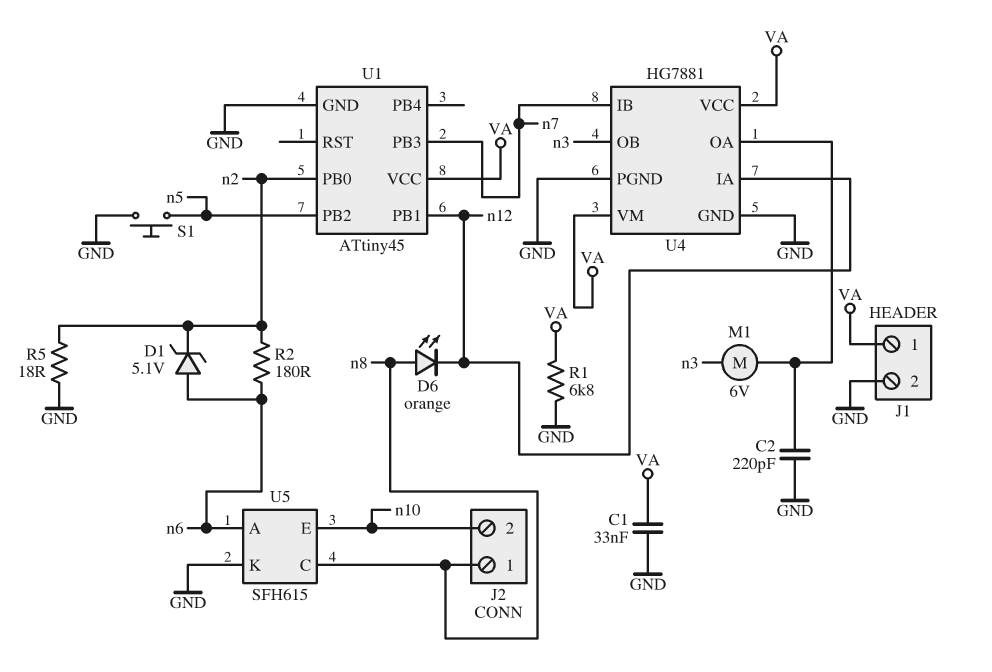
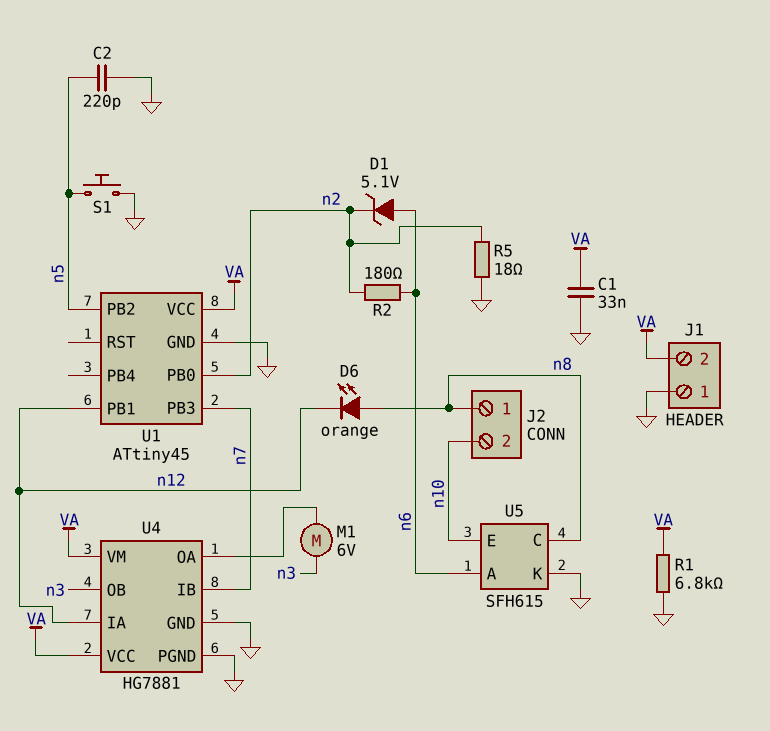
C2: 220pF (GND, U4/OA) -> 220pF (GND, n5)
J1 pin 1: VA -> GND
J1 pin 2: GND -> VA

